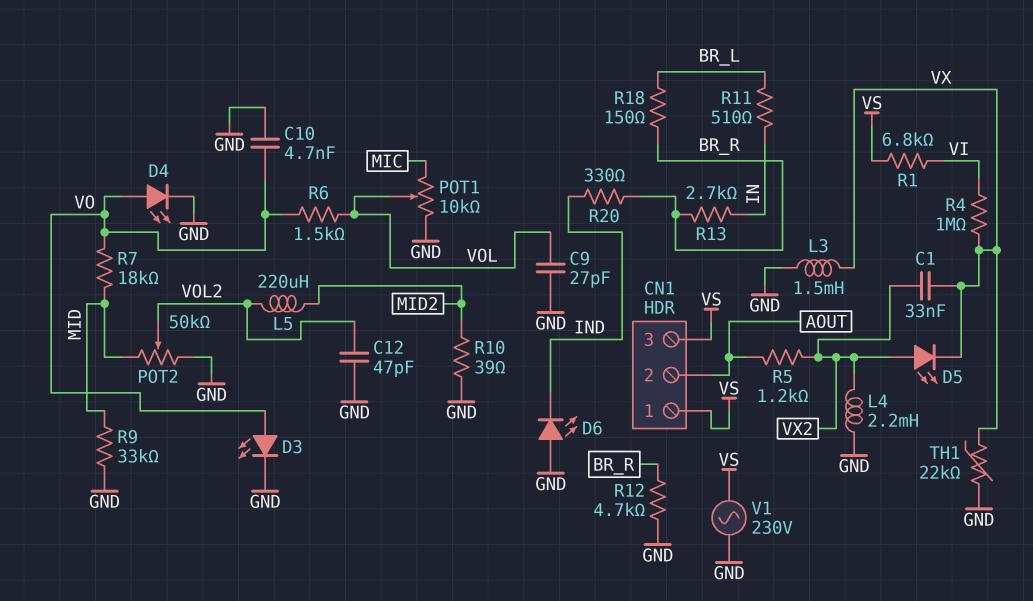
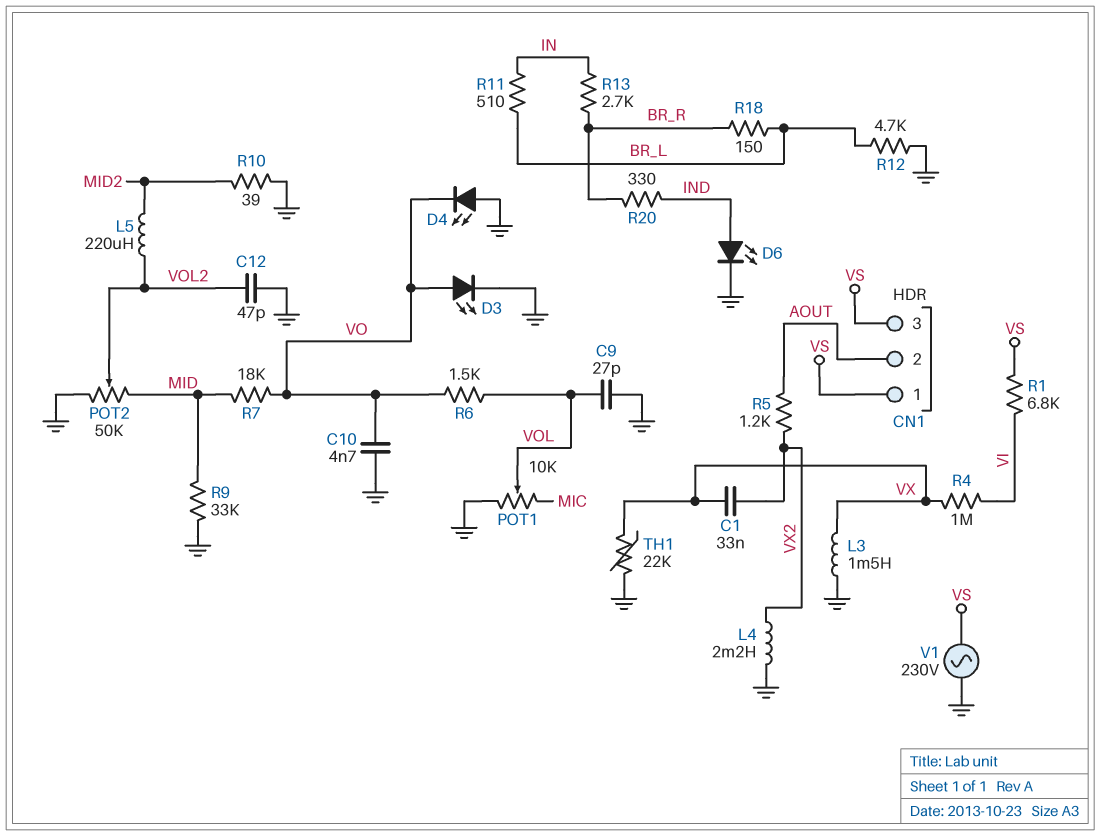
D4: LED (A VO, K GND) -> LED (A GND, K VO)
D5: LED (A VX2, K VX) -> none
D6: LED (A GND, K IND) -> LED (A IND, K GND)
R12: 4.7k (BR_R, GND) -> 4.7k (BR_L, GND)

